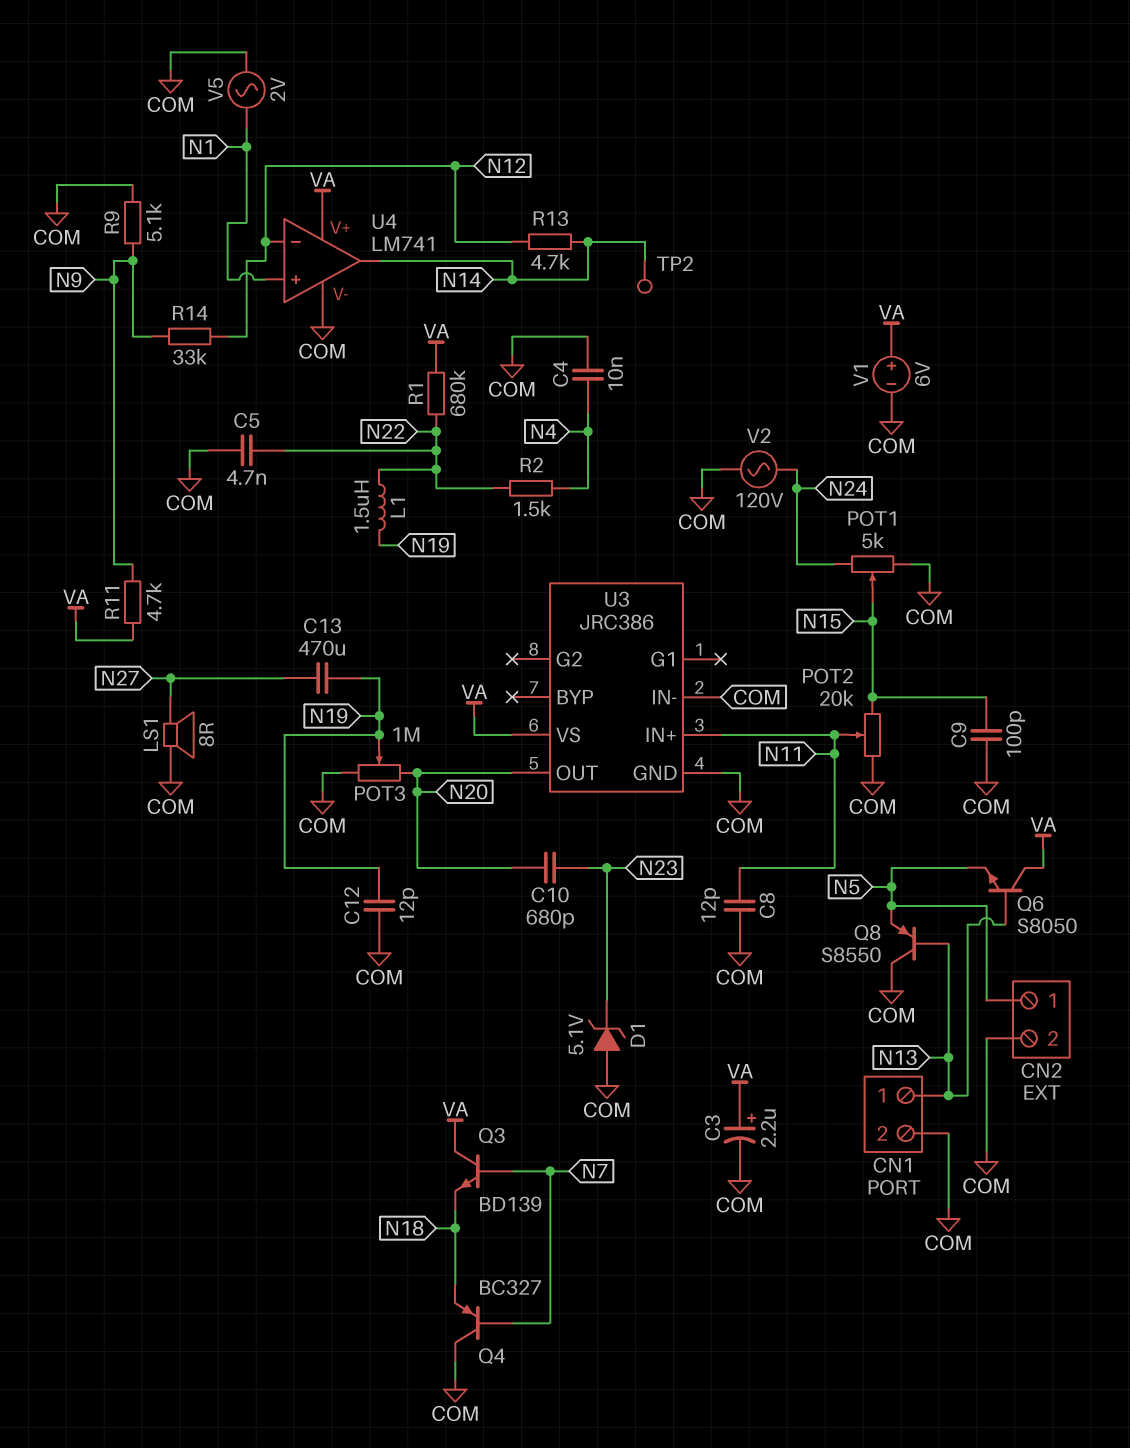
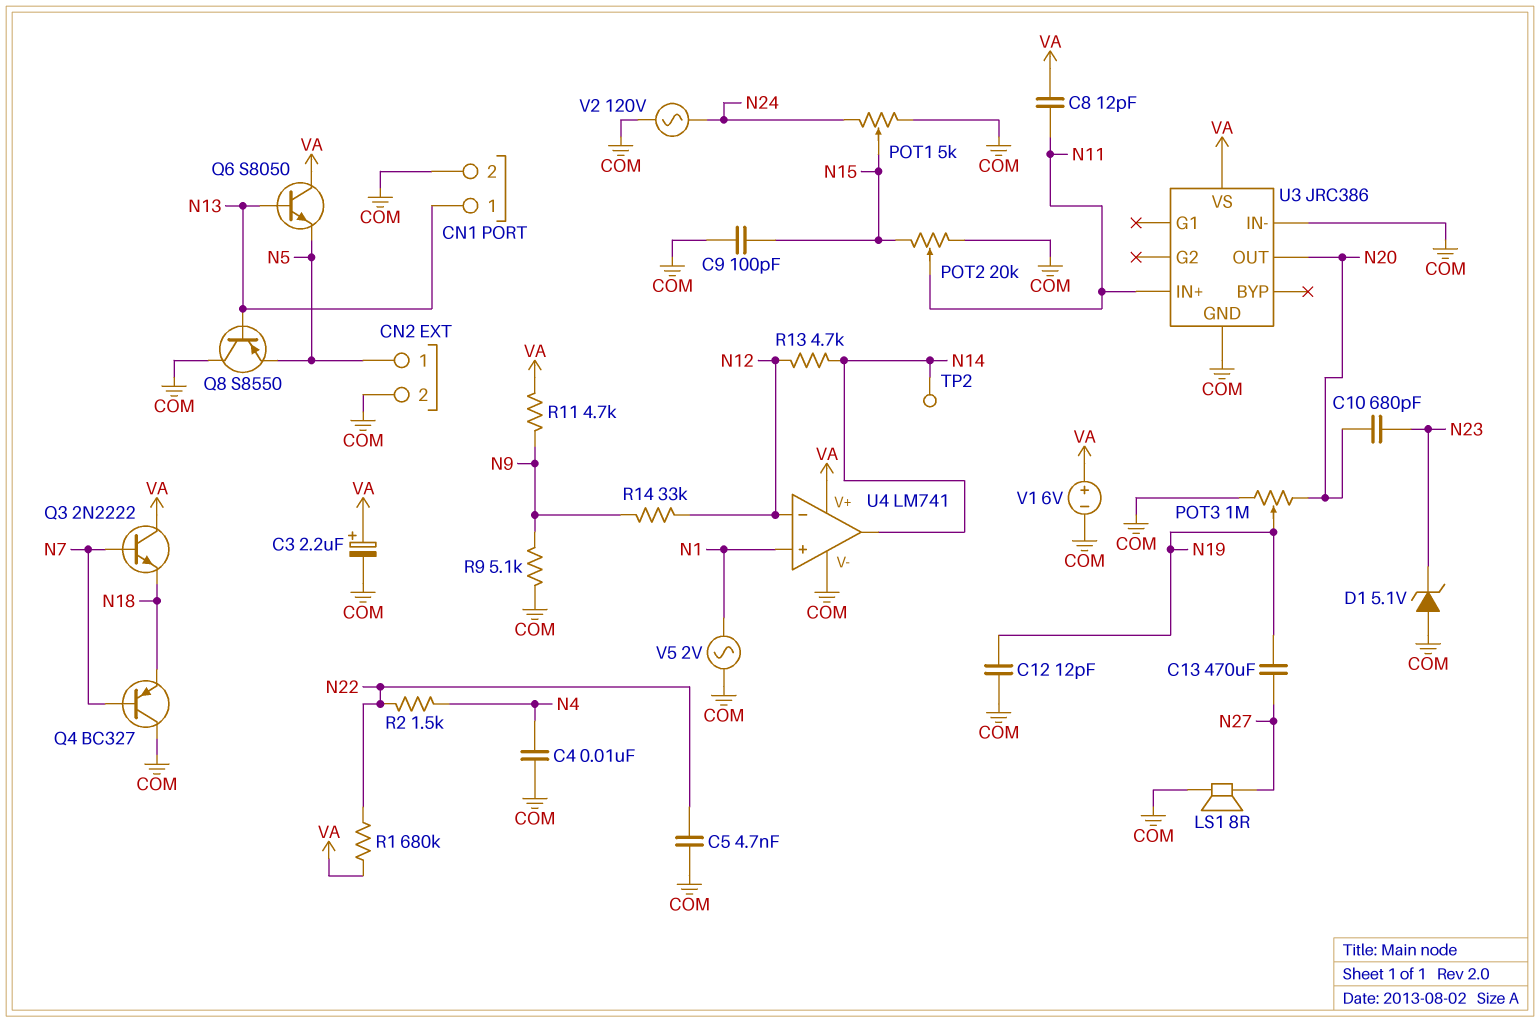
C8: 12pF (COM, N11) -> 12pF (N11, VA)
L1: 1.5uH (N19, N22) -> none
Q3: NPN BD139 (B N7, C VA, E N18) -> NPN 2N2222 (B N7, C VA, E N18)

